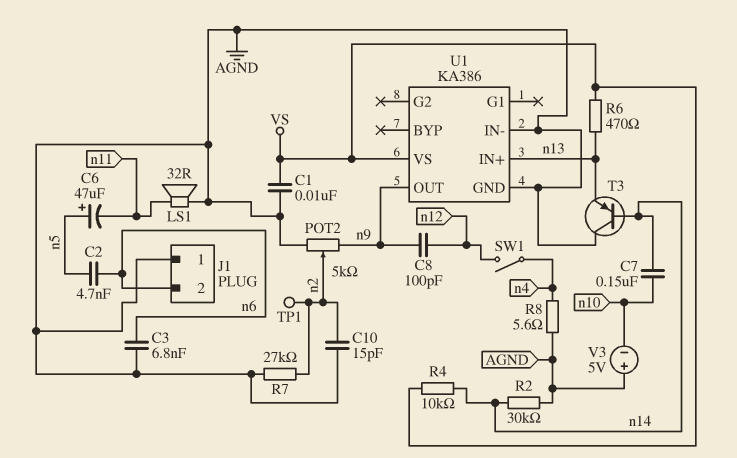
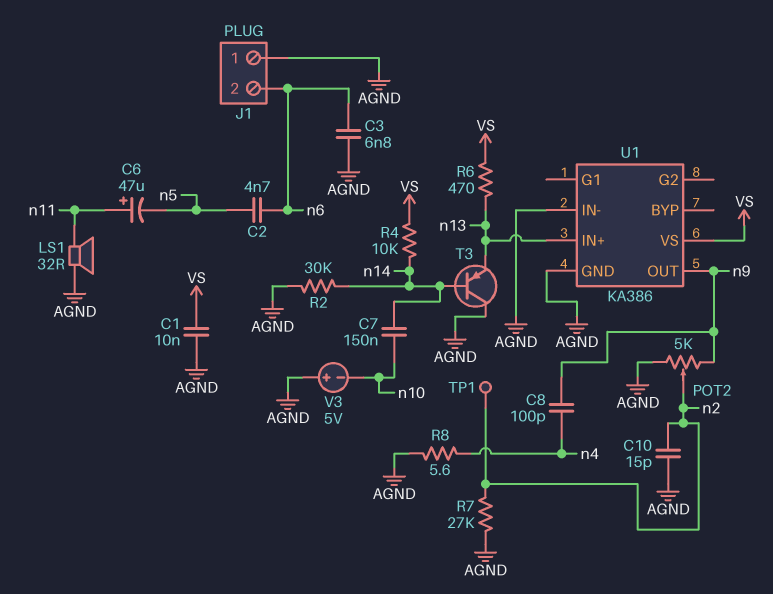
C6: 47uF (plus n5, minus n11) -> 47uF (plus n11, minus n5)
C8: 100pF (n9, n12) -> 100pF (n4, n9)
SW1: switch (n4, n12) -> none

